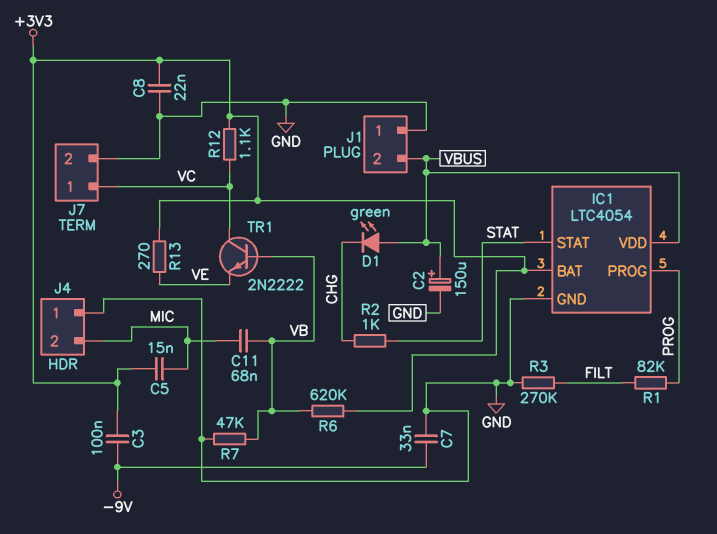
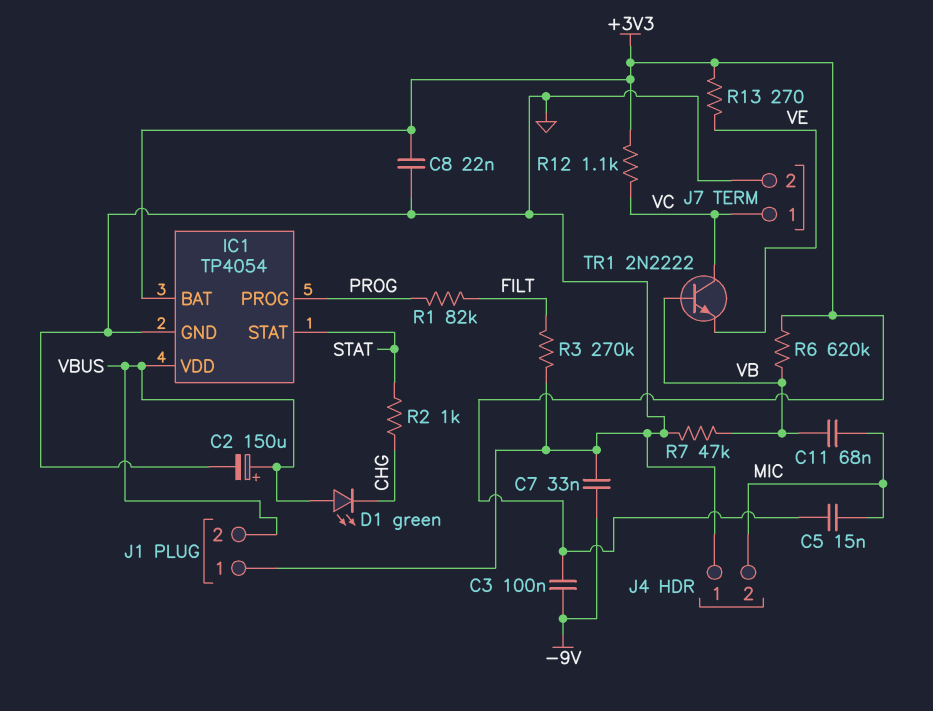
IC1: LTC4054 -> TP4054

